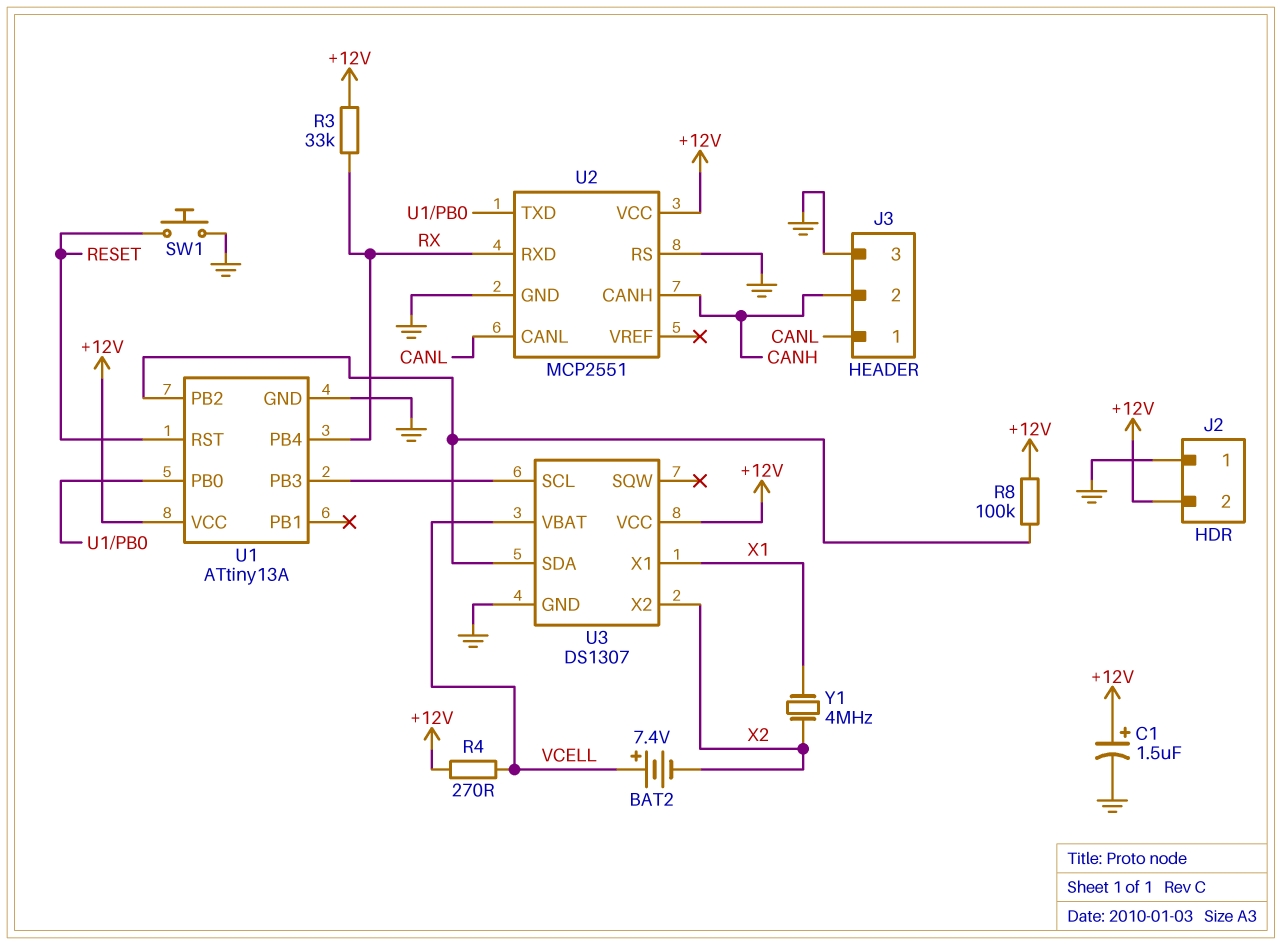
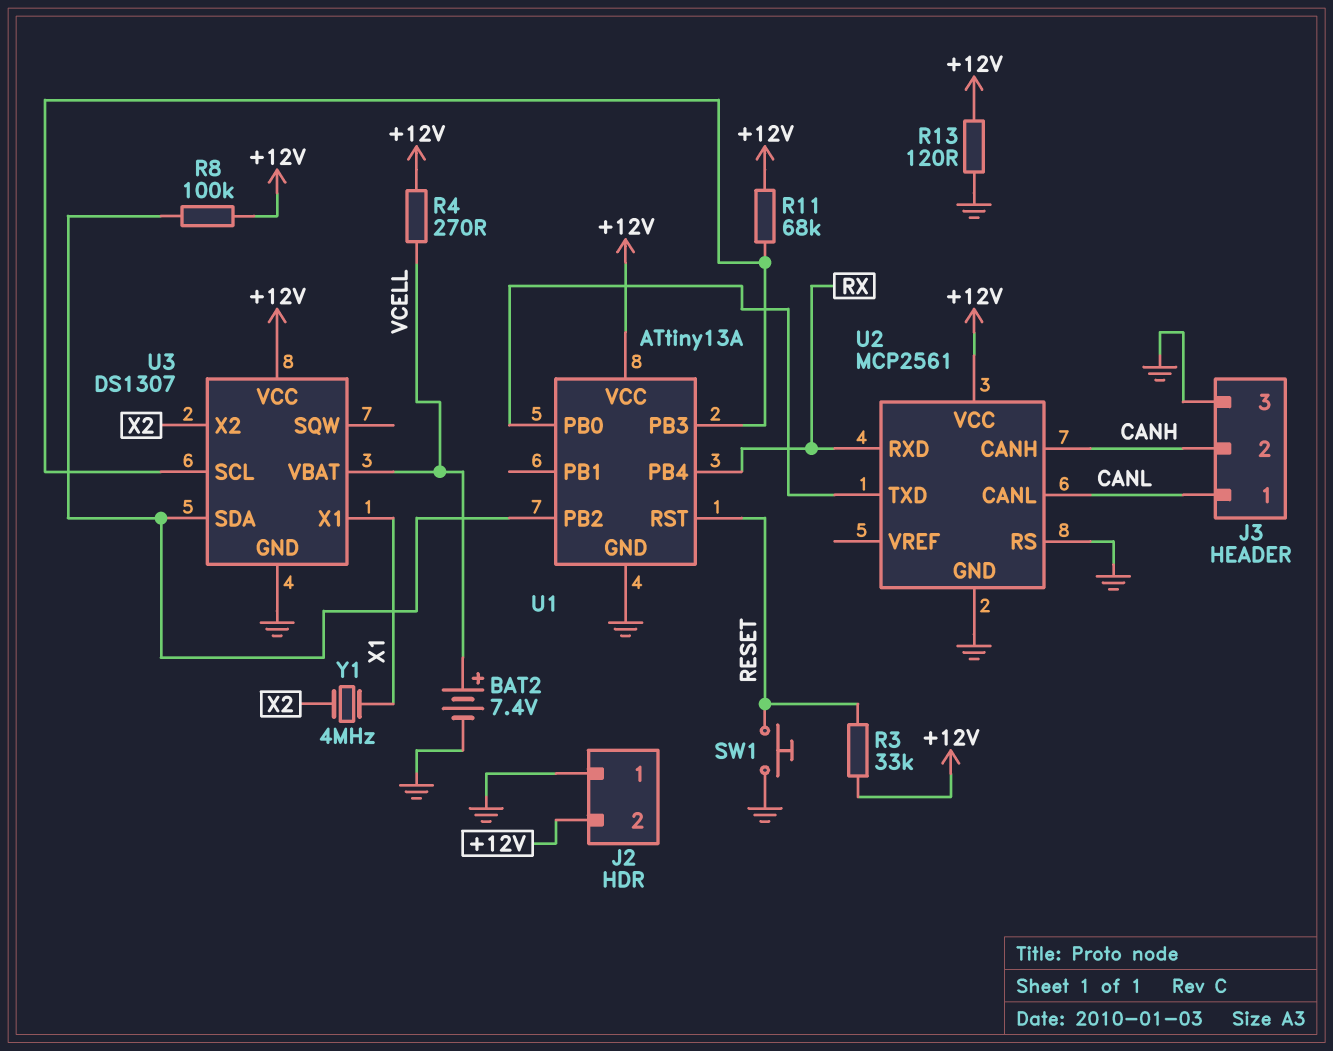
BAT2: 7.4V (plus VCELL, minus X2) -> 7.4V (plus VCELL, minus GND)
C1: 1.5uF (plus +12V, minus GND) -> none
R3: 33k (+12V, RX) -> 33k (+12V, RESET)
R11: none -> 68k (+12V, U1/PB3)
R13: none -> 120 (+12V, GND)
U2: MCP2551 -> MCP2561

